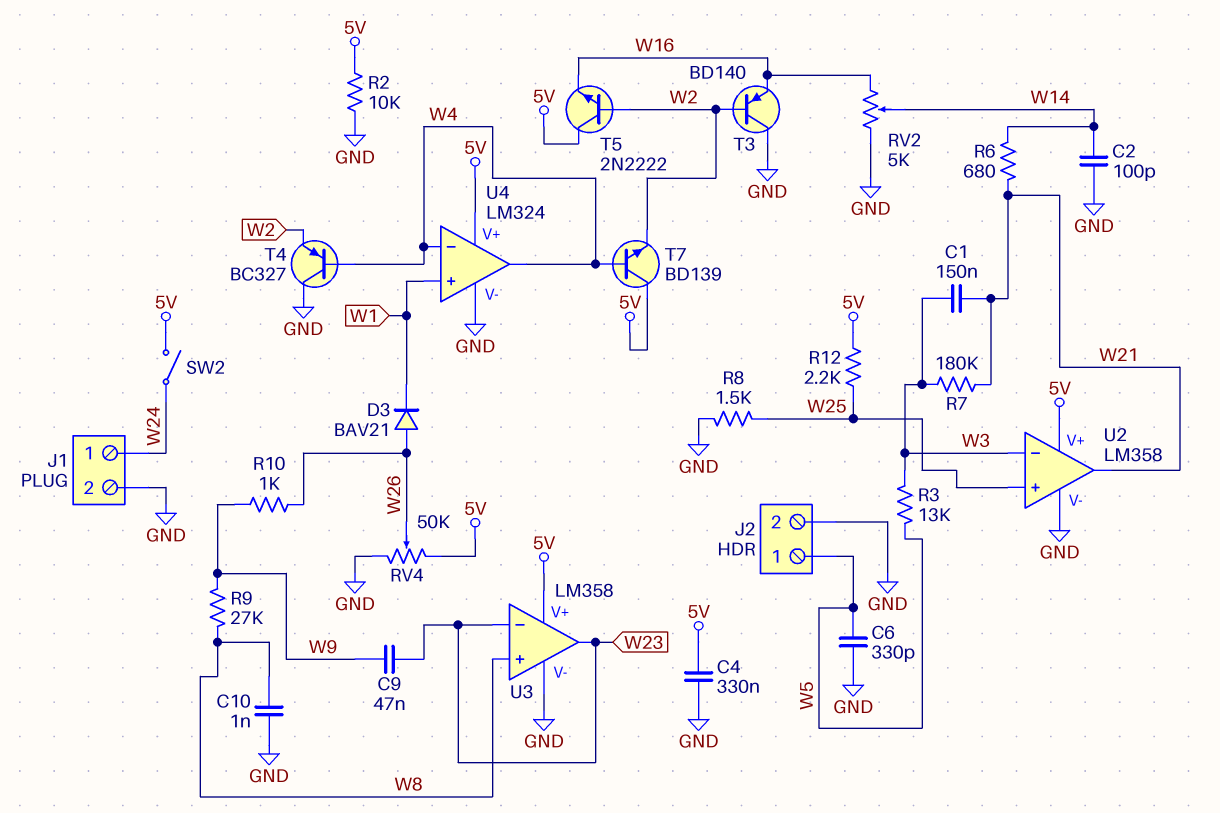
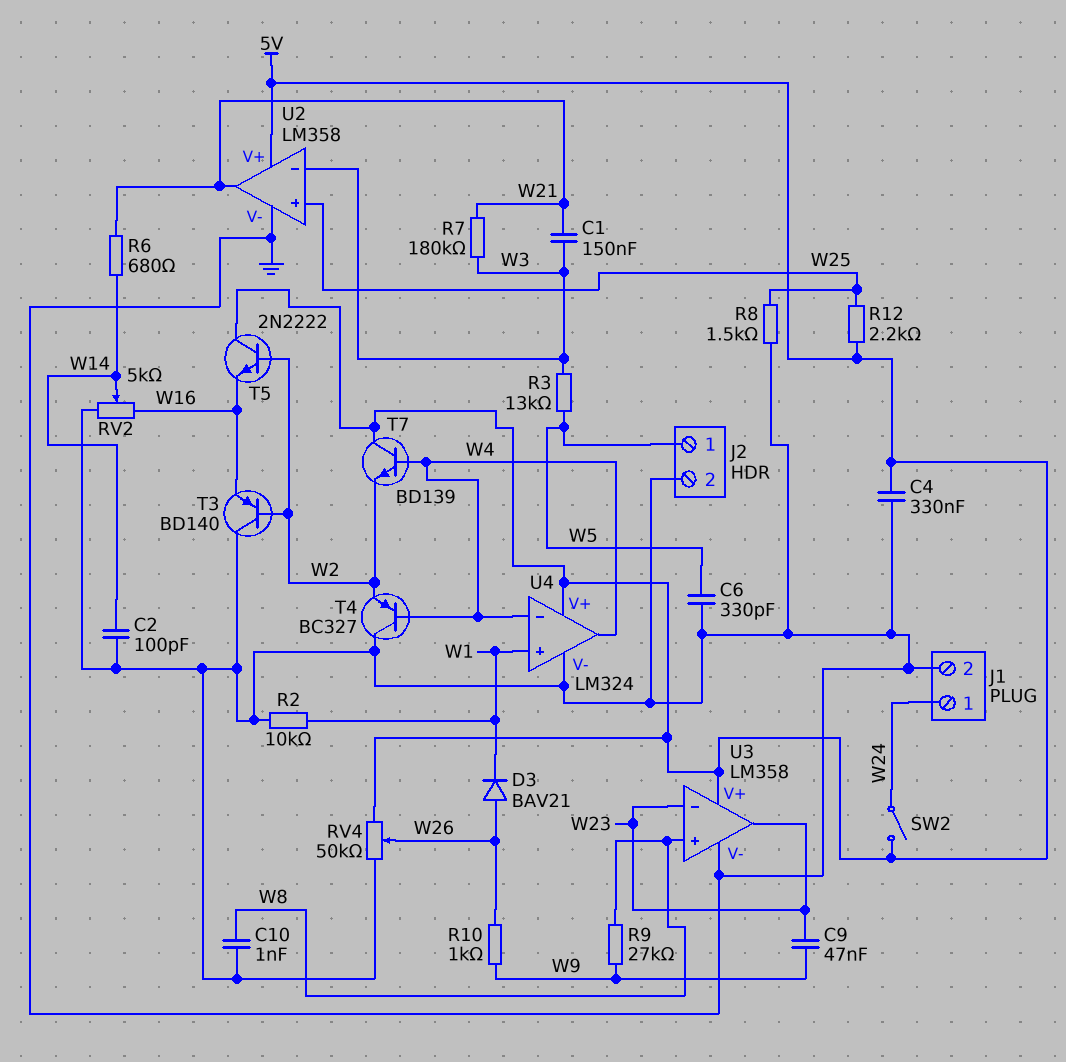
R2: 10k (5V, GND) -> 10k (GND, W1)

